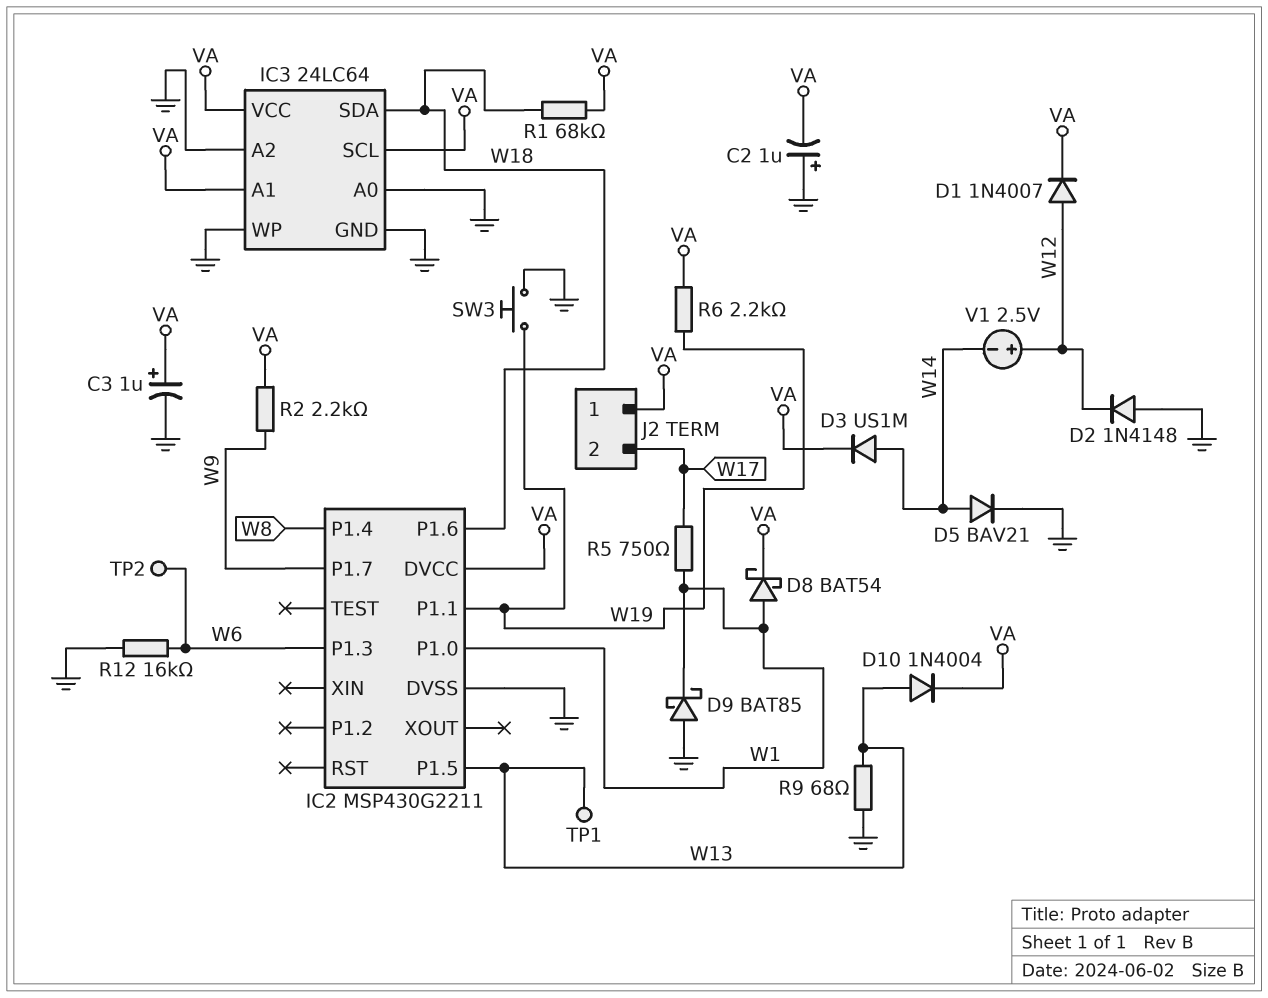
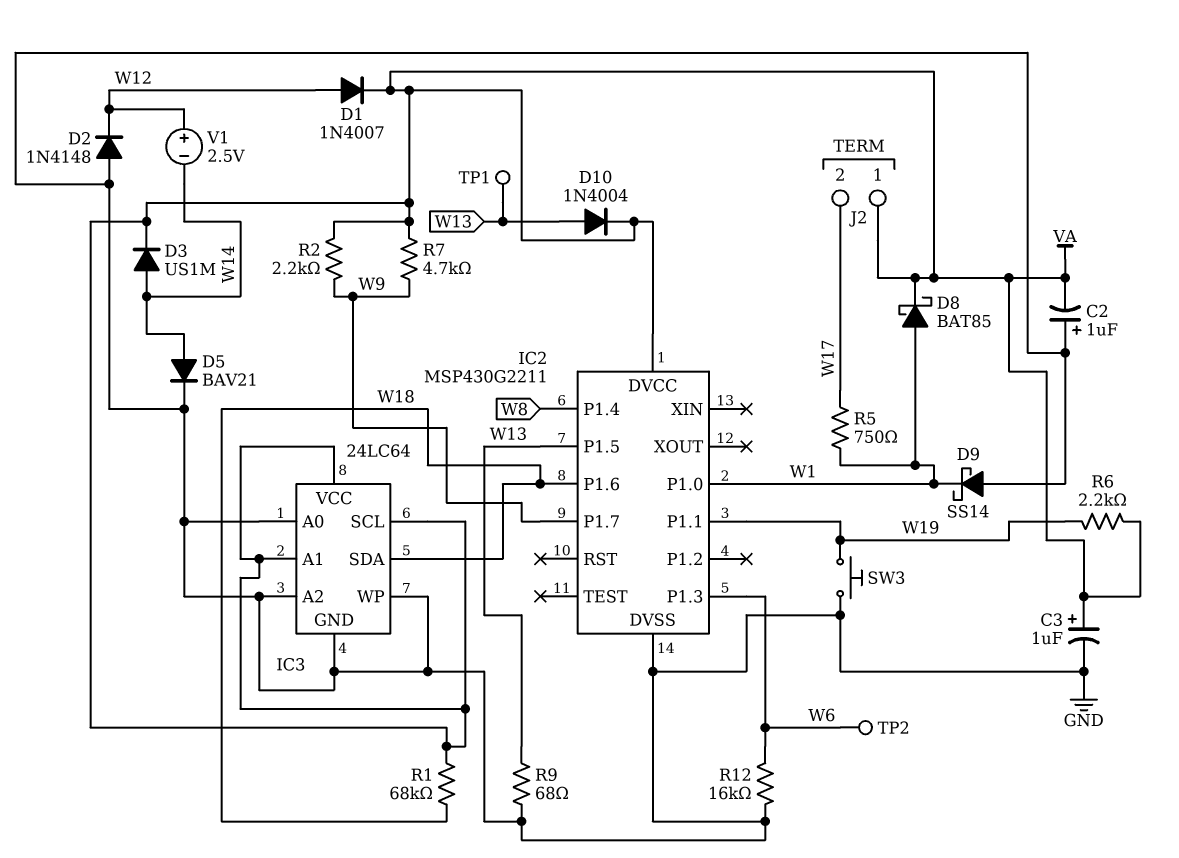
D8: schottky BAT54 (A W1, K VA) -> schottky BAT85 (A W1, K VA)
D9: schottky BAT85 (A GND, K W1) -> schottky SS14 (A GND, K W1)
R7: none -> 4.7k (VA, W9)

